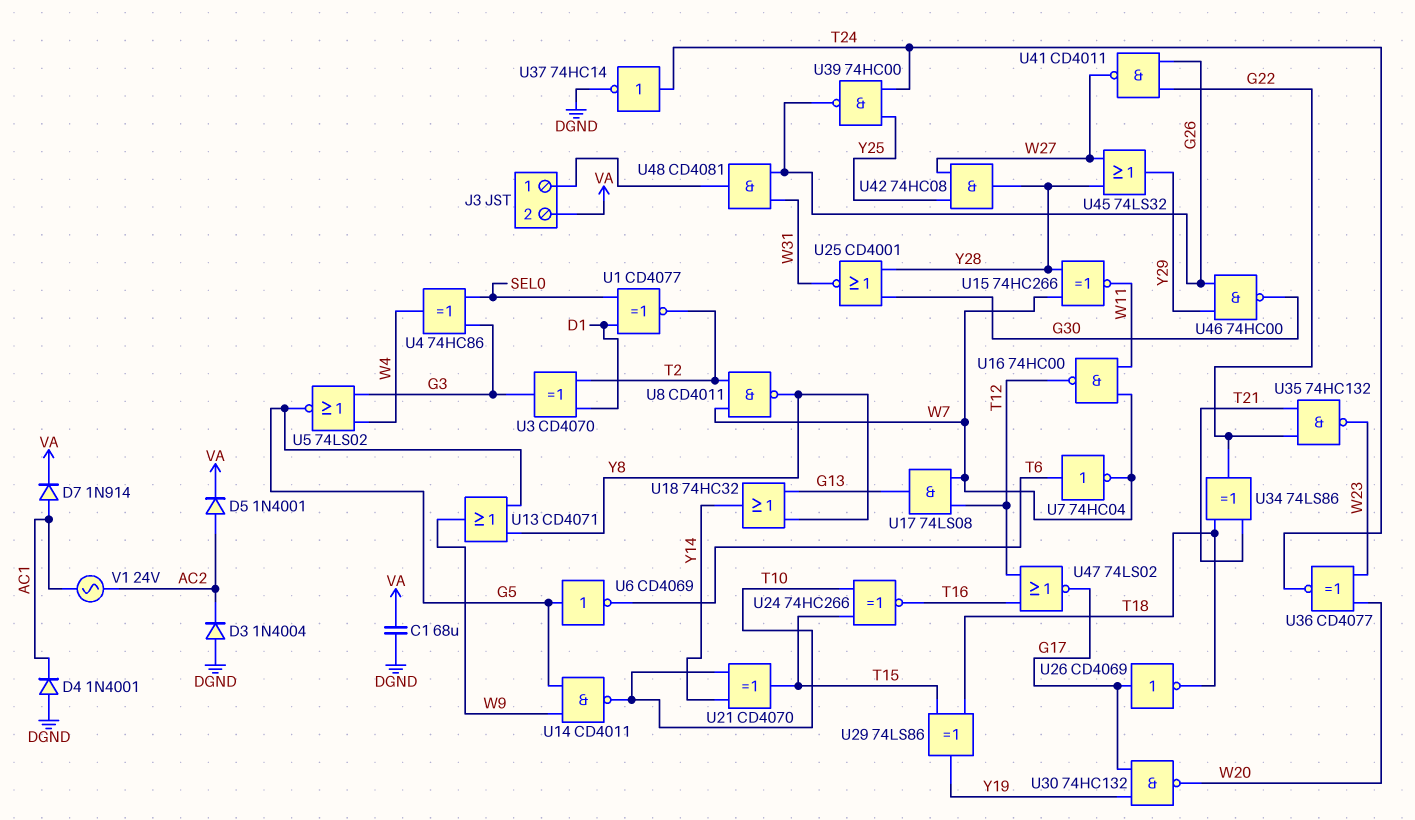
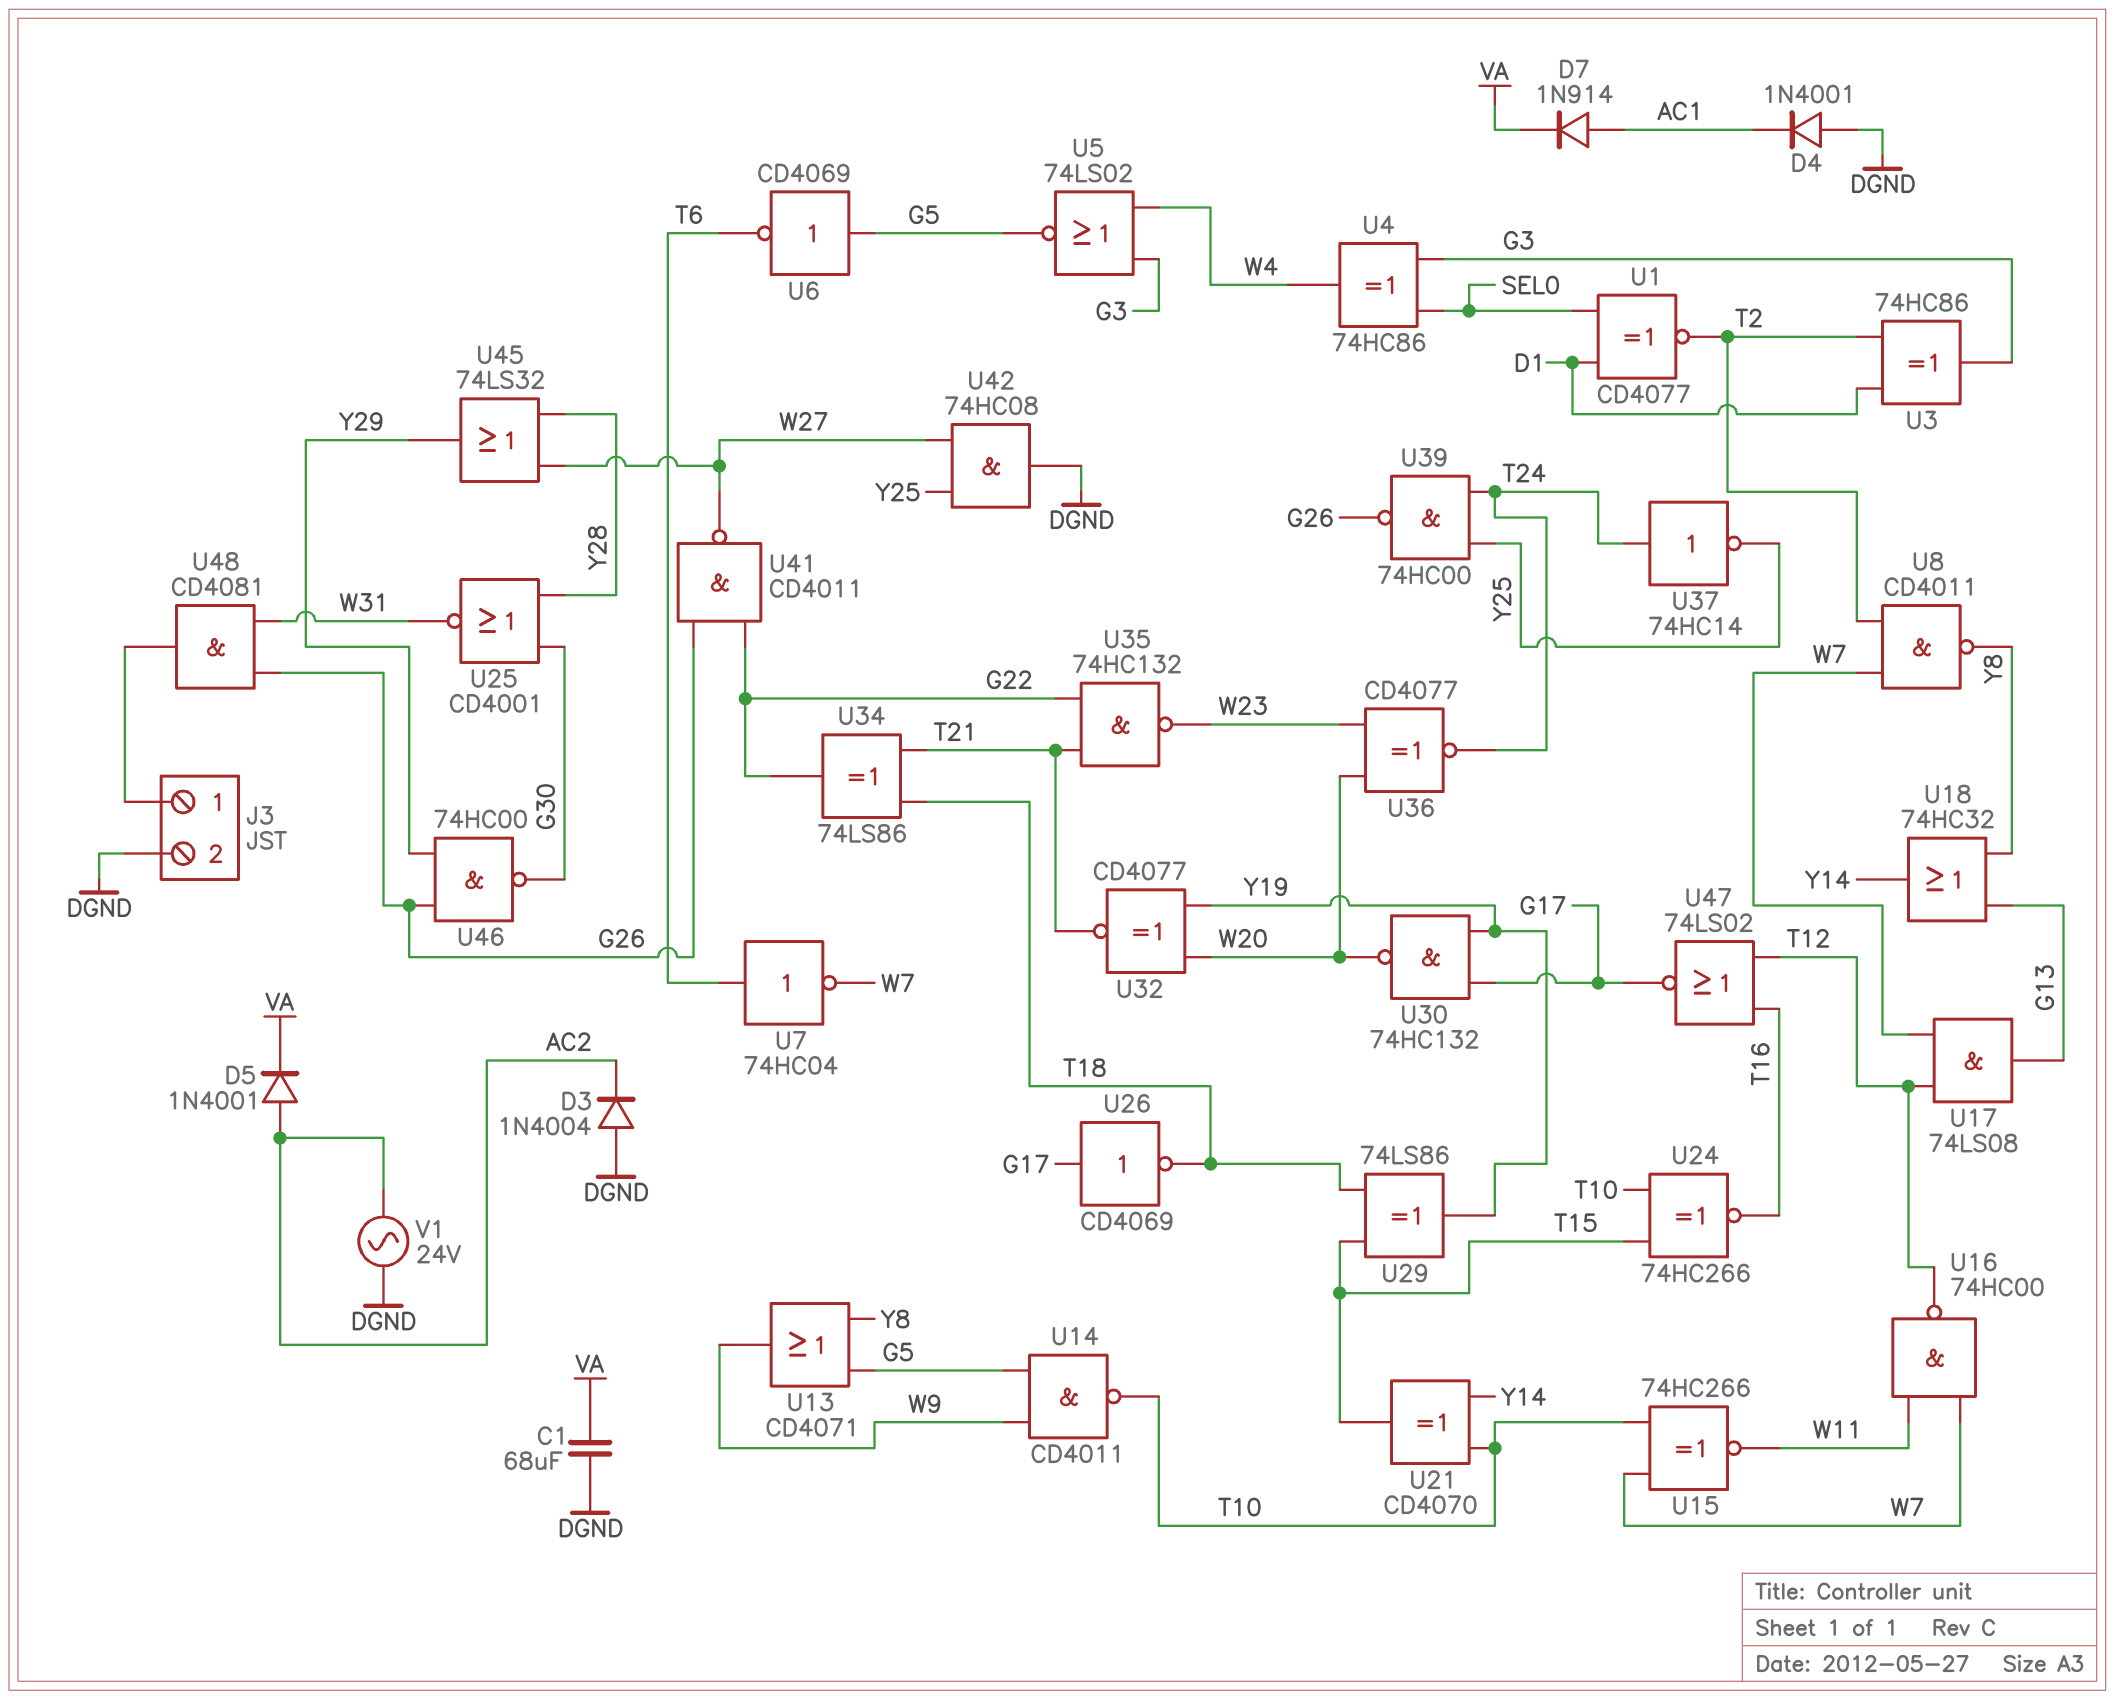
J3 pin 2: VA -> DGND
U3: XOR CD4070 (in D1, in T2, out G3) -> XOR 74HC86 (in D1, in T2, out G3)
U15: XNOR 74HC266 (in W7, in Y28, out W11) -> XNOR 74HC266 (in T10, in W7, out W11)
U32: none -> XNOR CD4077 (in W20, in Y19, out T21)
U37: NOT 74HC14 (in T24, out DGND) -> NOT 74HC14 (in T24, out Y25)
U42: AND 74HC08 (in W27, in Y25, out Y28) -> AND 74HC08 (in W27, in Y25, out DGND)
V1: AC 24V (AC1, AC2) -> AC 24V (AC2, DGND)

